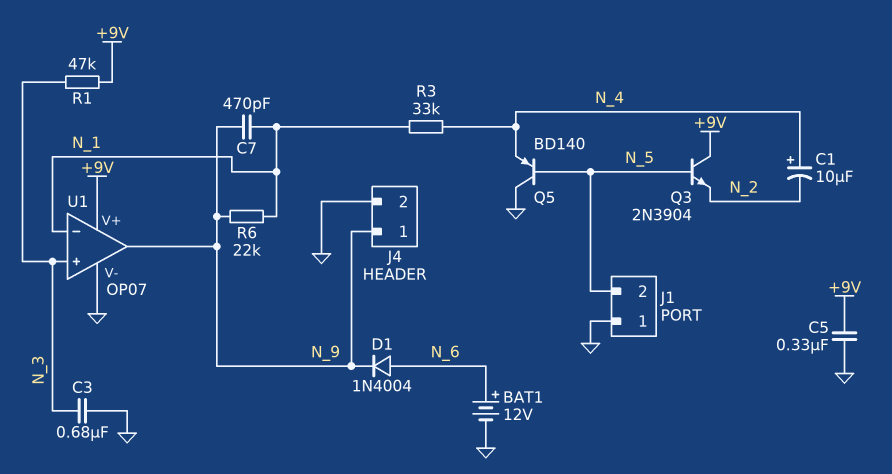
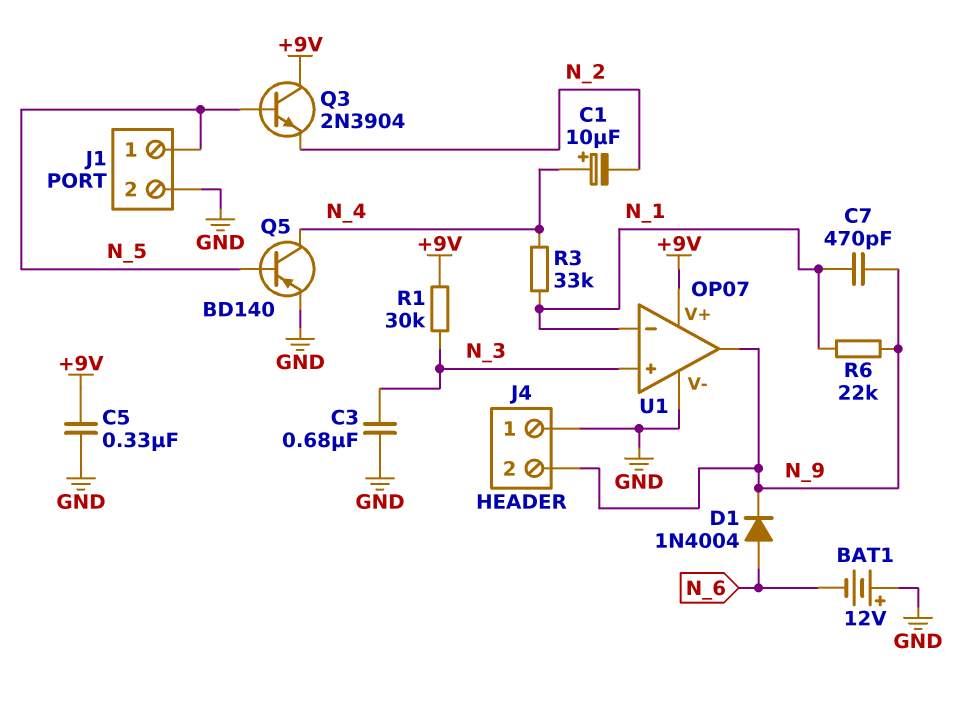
BAT1: 12V (plus N_6, minus GND) -> 12V (plus GND, minus N_6)
J1 pin 1: GND -> N_5
J1 pin 2: N_5 -> GND
J4 pin 1: N_9 -> GND
J4 pin 2: GND -> N_9
Q5: PNP BD140 (B N_5, C GND, E N_4) -> PNP BD140 (B N_5, C N_4, E GND)
R1: 47k (+9V, N_3) -> 30k (+9V, N_3)

